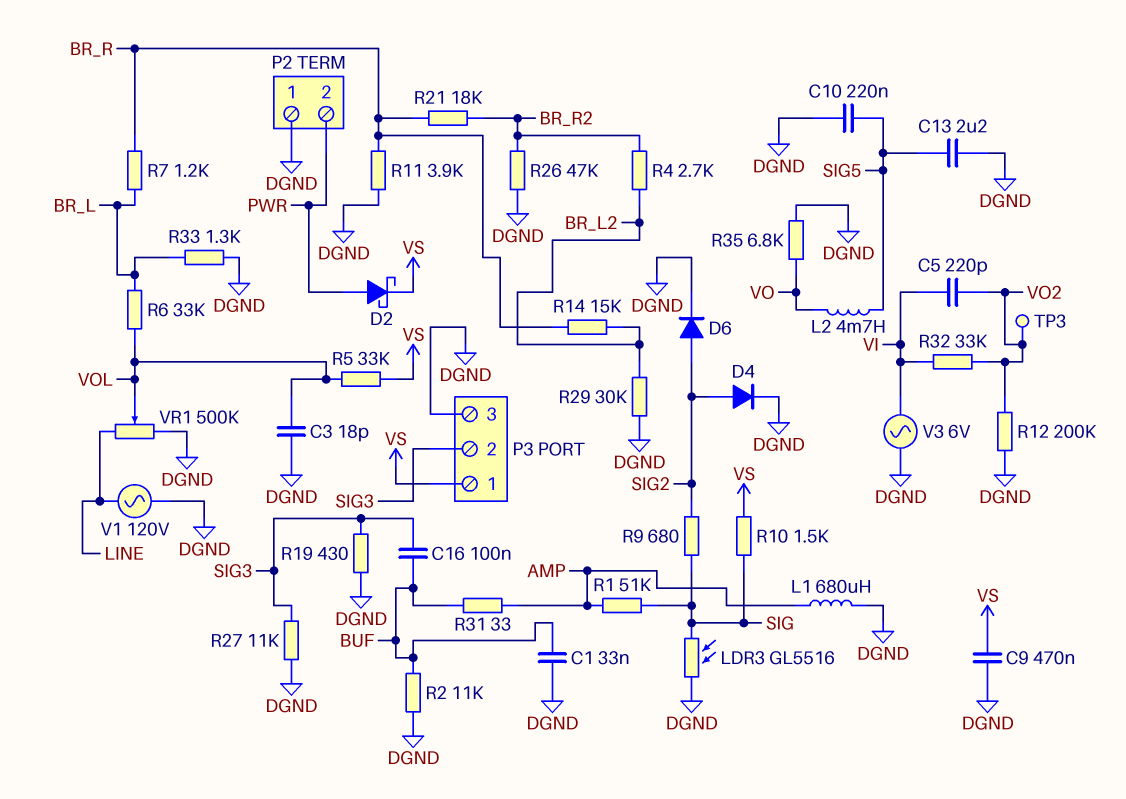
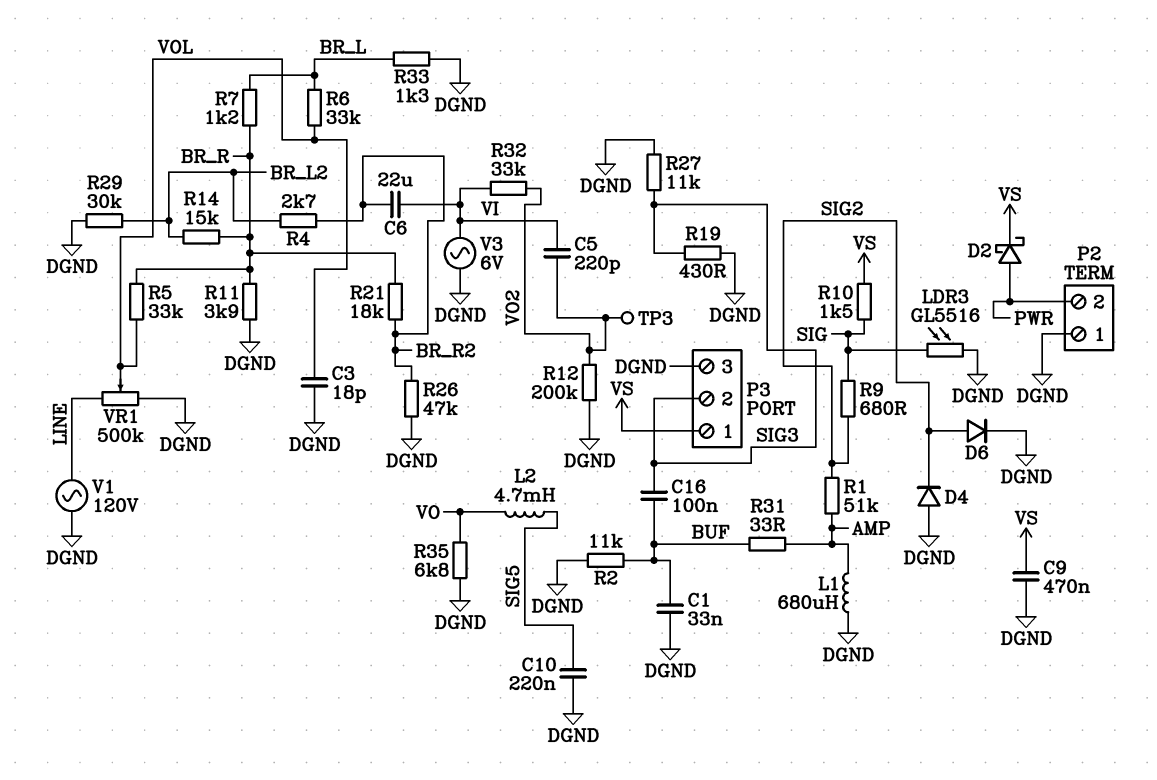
C6: none -> 22uF (BR_R2, VI)
C13: 2.2uF (DGND, SIG5) -> none
D4: diode (A SIG2, K DGND) -> diode (A DGND, K SIG2)
R1: 51k (AMP, SIG) -> 51k (AMP, SIG2)
R5: 33k (VOL, VS) -> 33k (BR_R, VOL)

